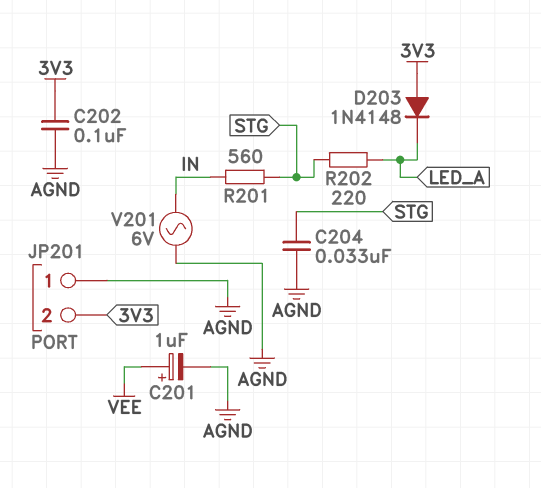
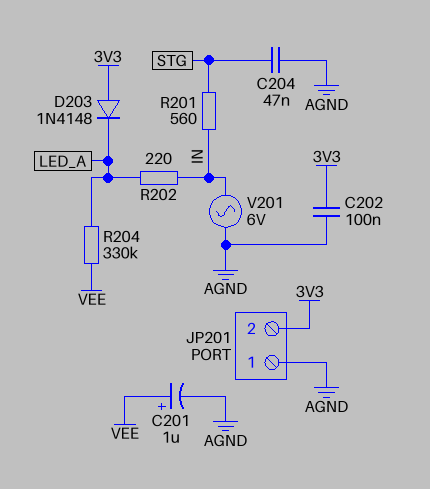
C204: 33nF (AGND, STG) -> 47nF (AGND, STG)
R202: 220 (LED_A, STG) -> 220 (IN, LED_A)
R204: none -> 330k (LED_A, VEE)

